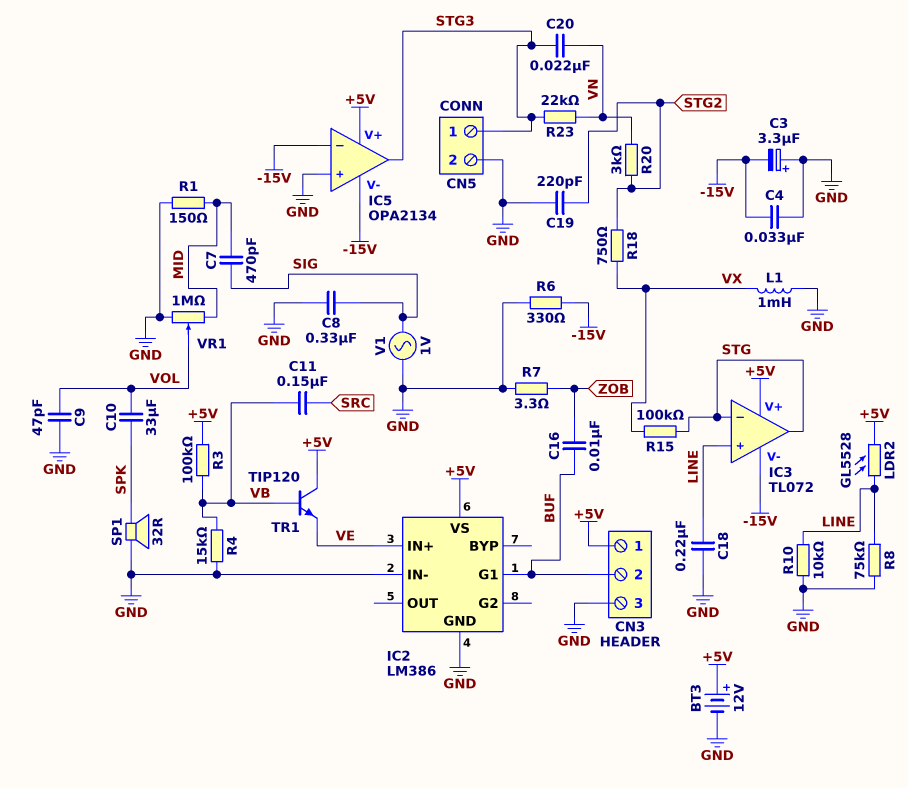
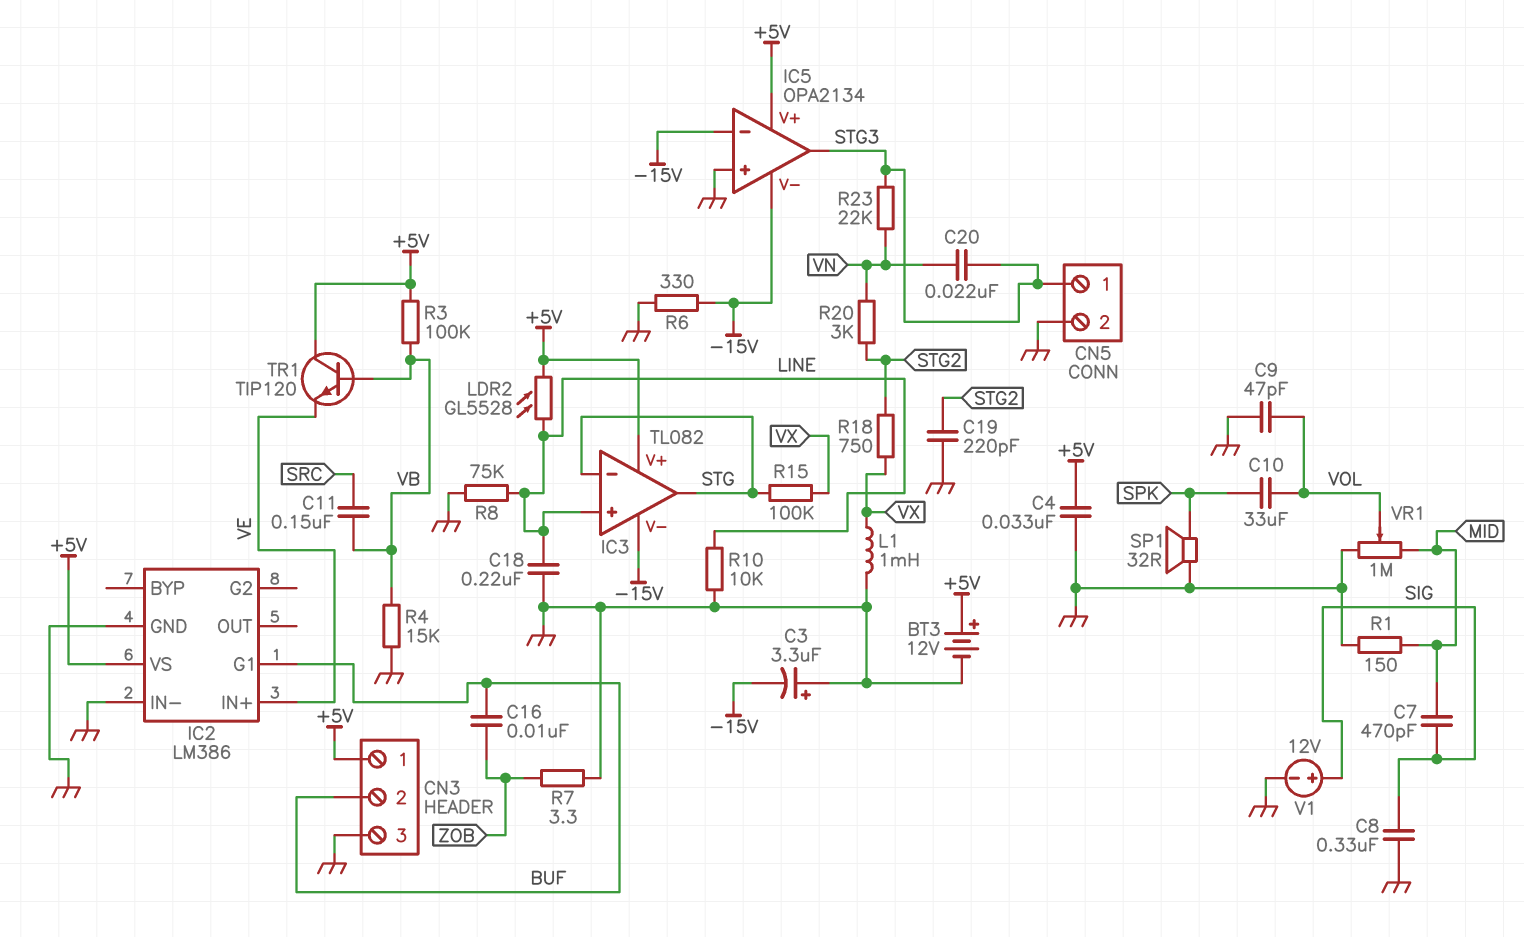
C4: 33nF (-15V, GND) -> 33nF (+5V, GND)
IC3: TL072 -> TL082
V1: AC 1V (GND, SIG) -> 12V (plus SIG, minus GND)

